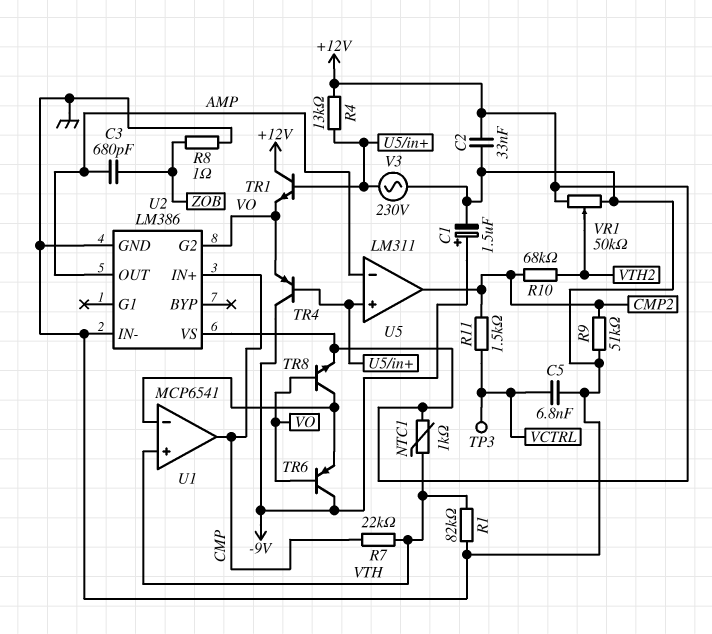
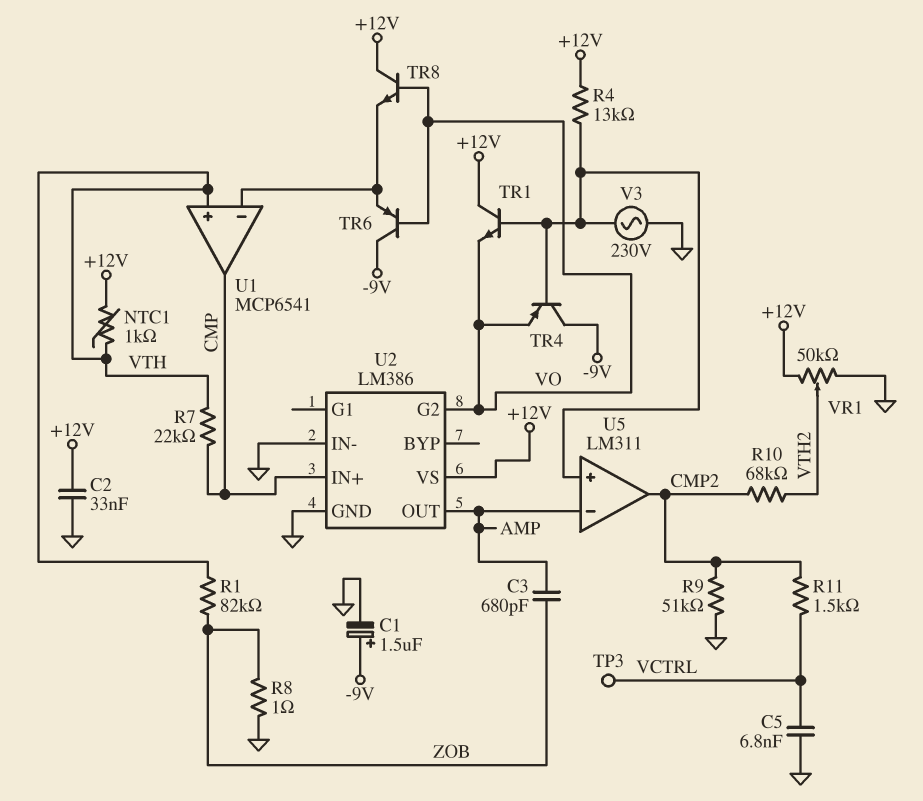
R1: 82k (GND, VTH) -> 82k (VTH, ZOB)
TR8: NPN (B VO, C U1/in-, E +12V) -> NPN (B VO, C +12V, E U1/in-)

